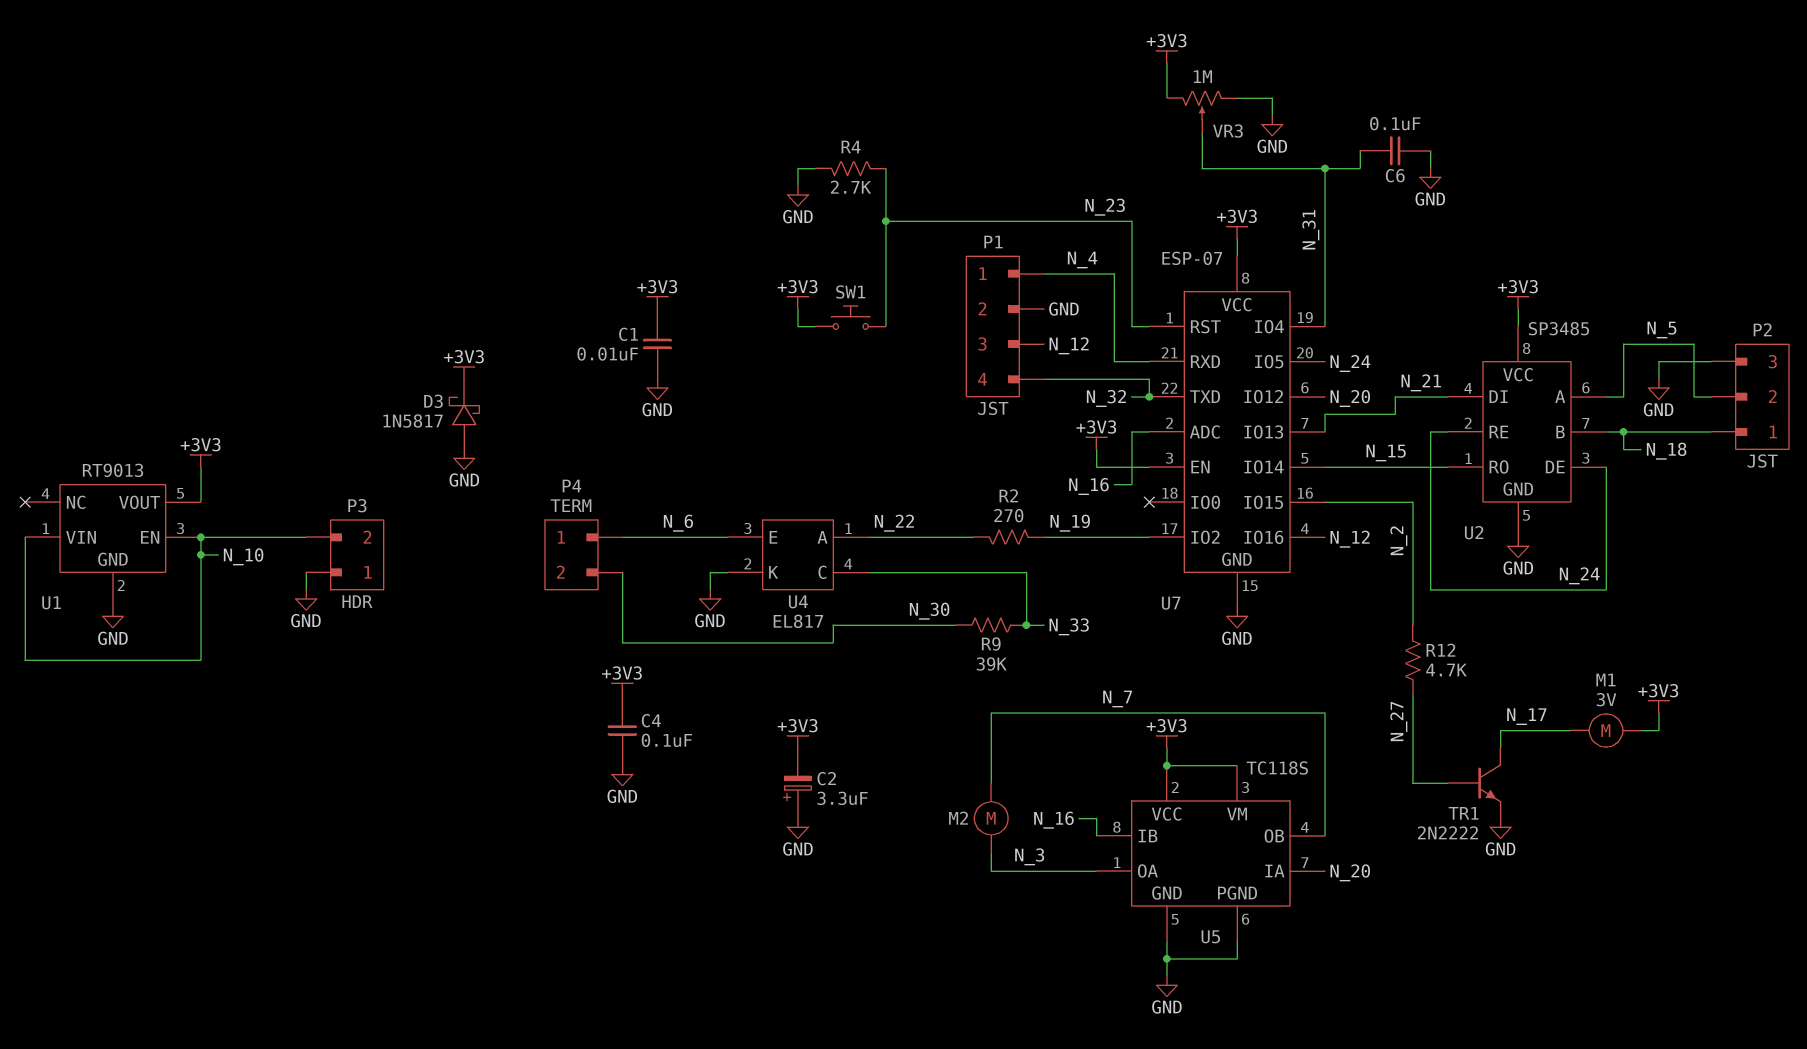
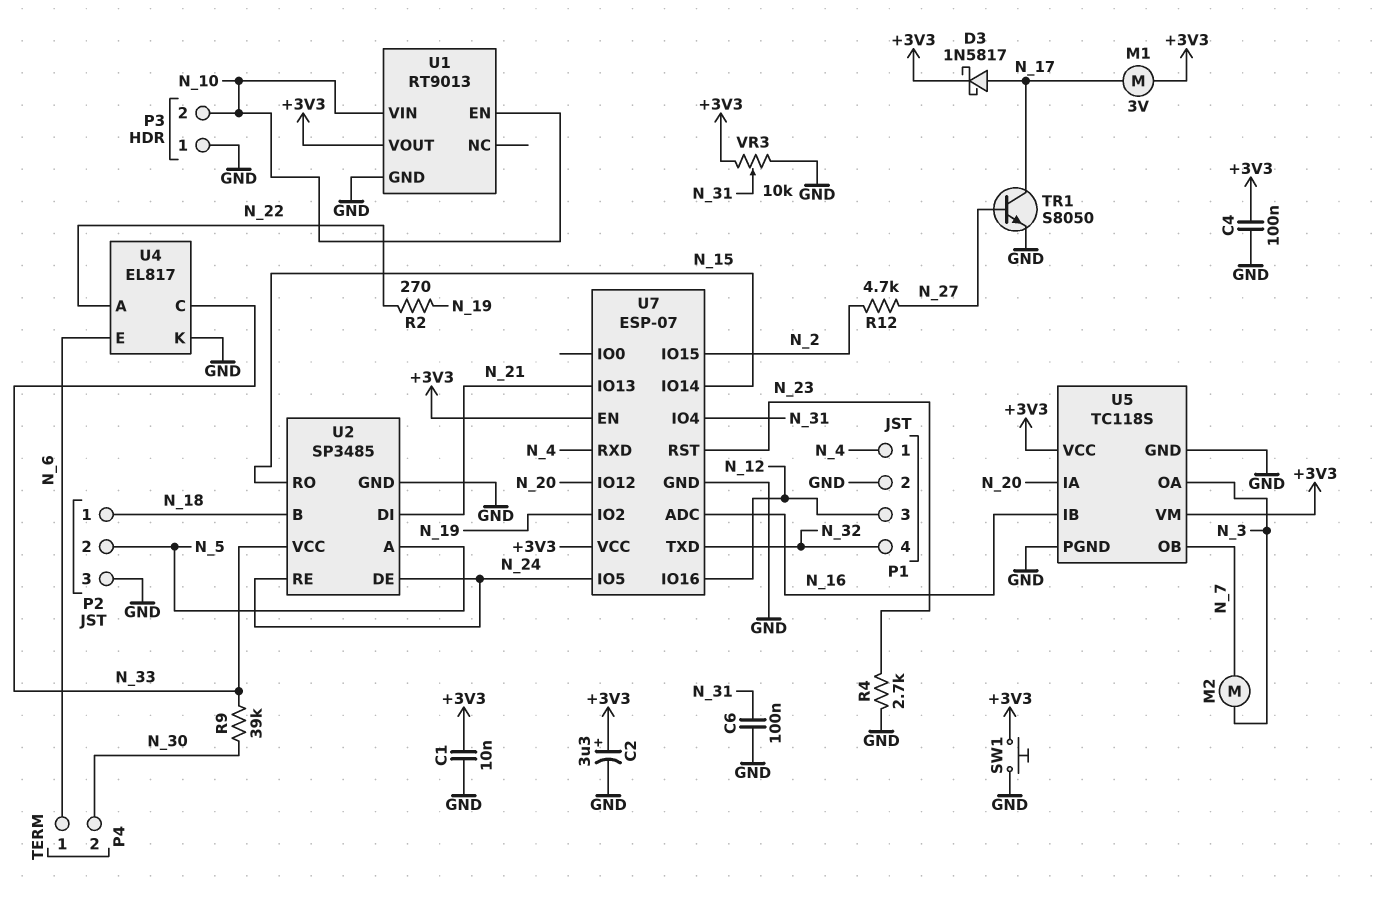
C2: 3.3uF (plus GND, minus +3V3) -> 3.3uF (plus +3V3, minus GND)
D3: schottky 1N5817 (A GND, K +3V3) -> schottky 1N5817 (A N_17, K +3V3)
SW1: button (+3V3, N_23) -> button (+3V3, GND)
TR1: NPN 2N2222 (B N_27, C N_17, E GND) -> NPN S8050 (B N_27, C N_17, E GND)
U2 pin VCC: +3V3 -> N_33
VR3: 1M (+3V3, GND, wiper N_31) -> 10k (+3V3, GND, wiper N_31)

